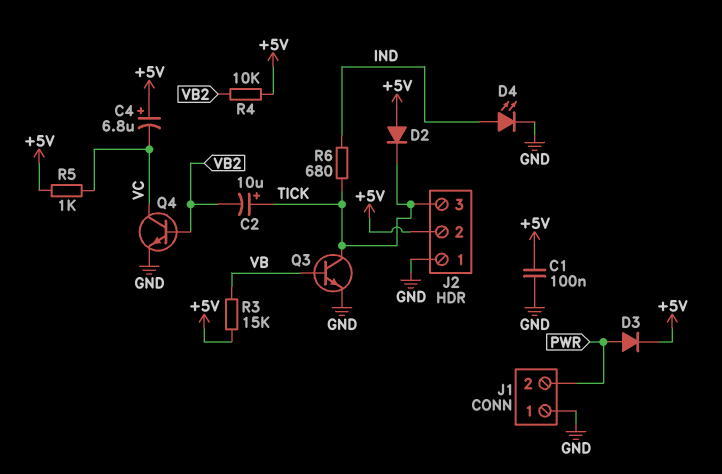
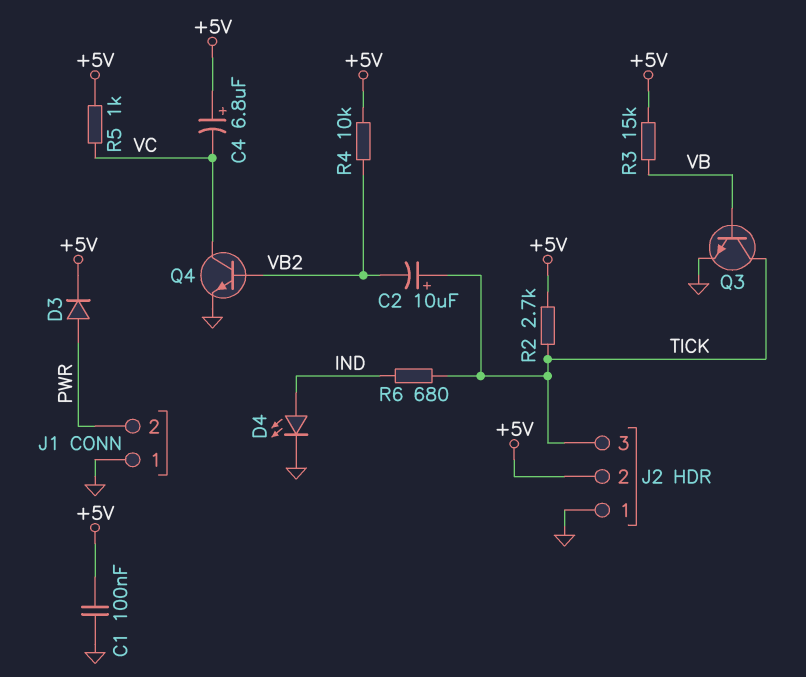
D2: diode (A +5V, K TICK) -> none
R2: none -> 2.7k (+5V, TICK)

